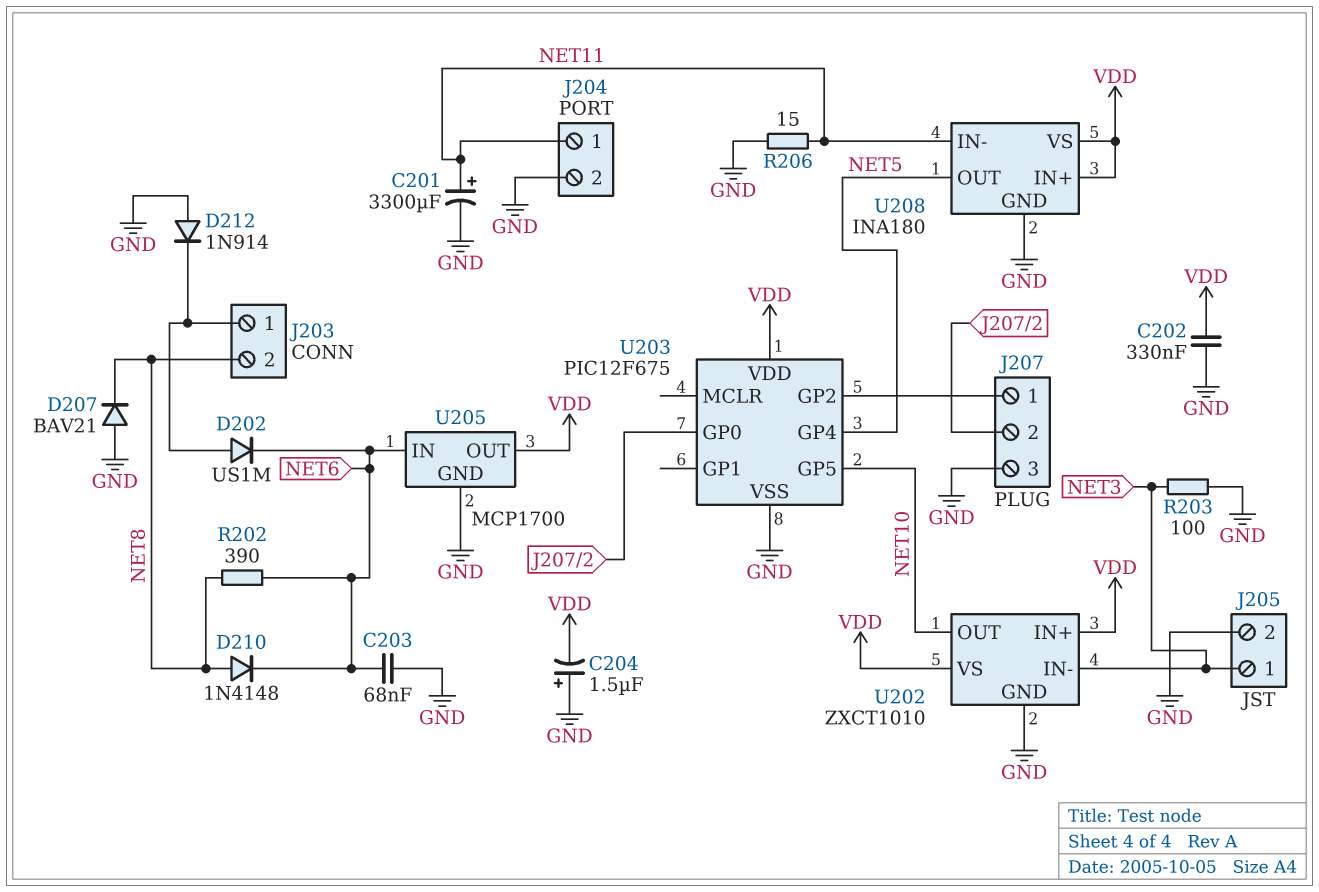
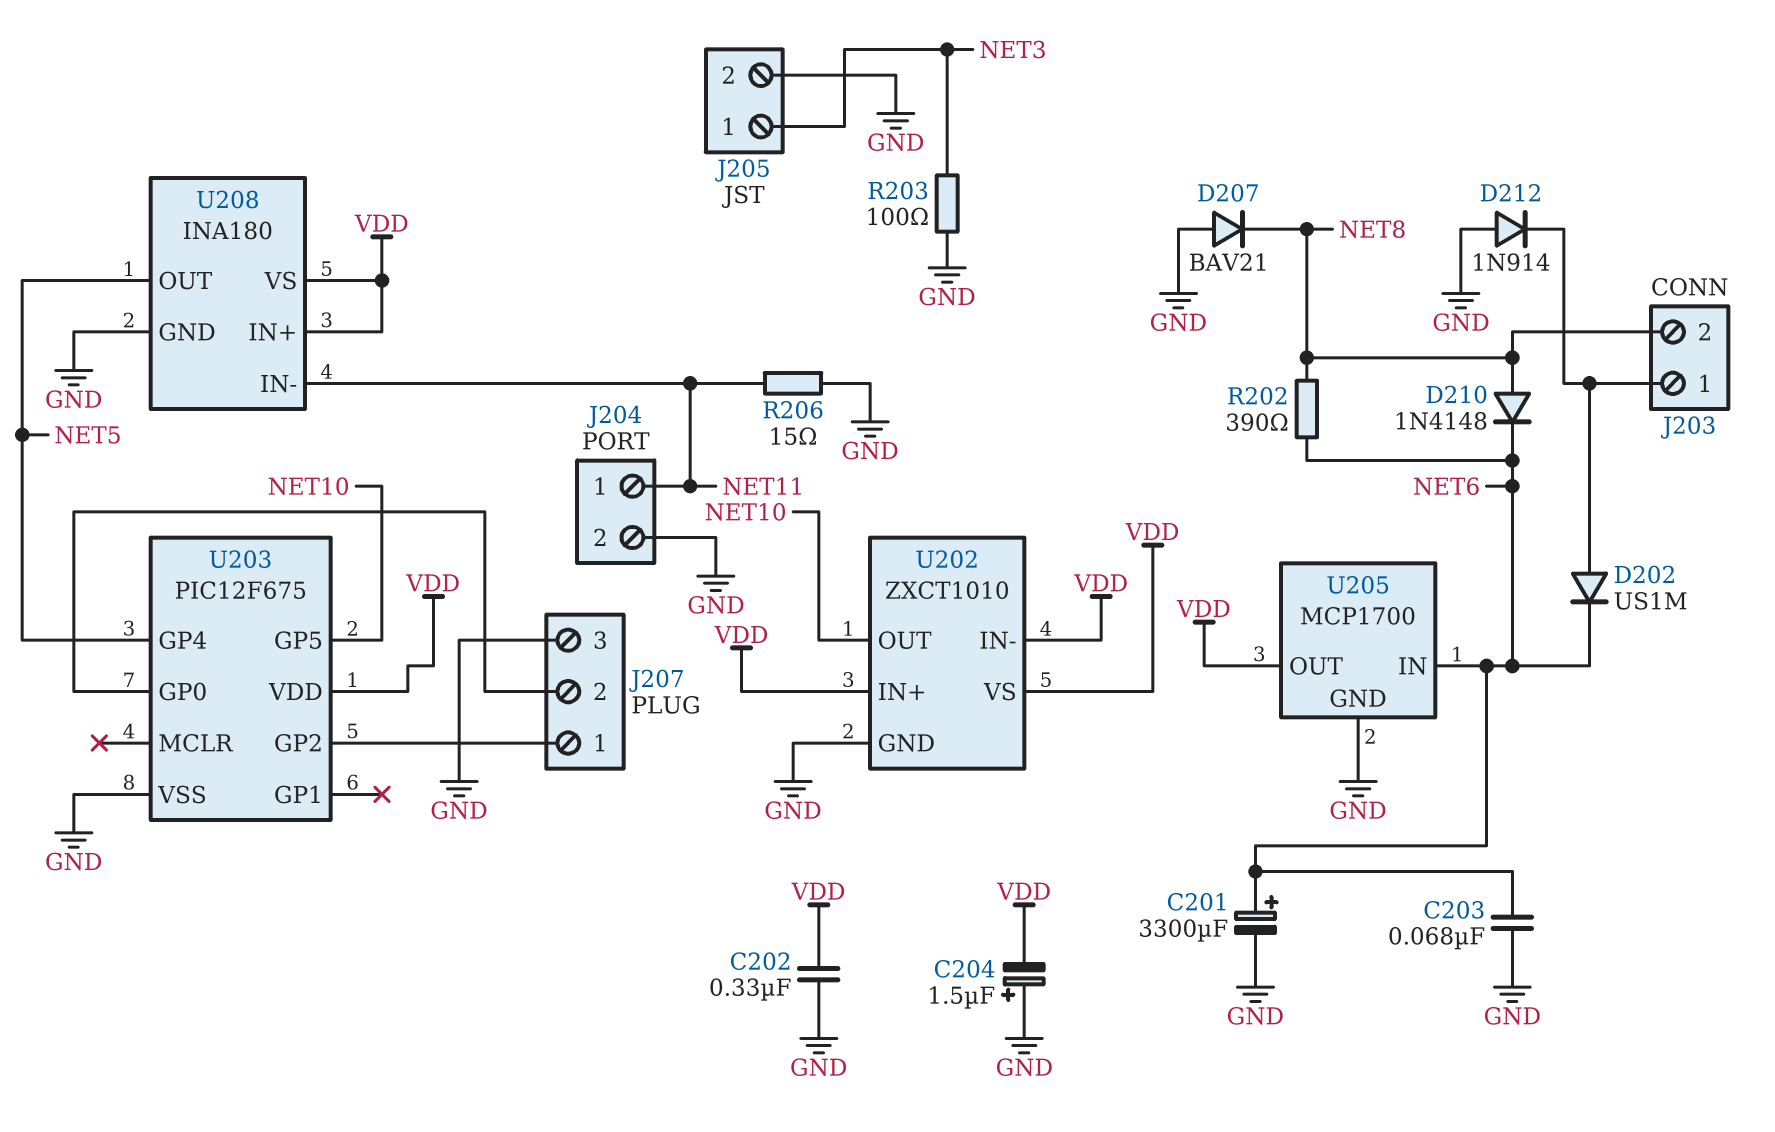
C201: 3300uF (plus NET11, minus GND) -> 3300uF (plus NET6, minus GND)
U202 pin IN-: NET3 -> VDD

